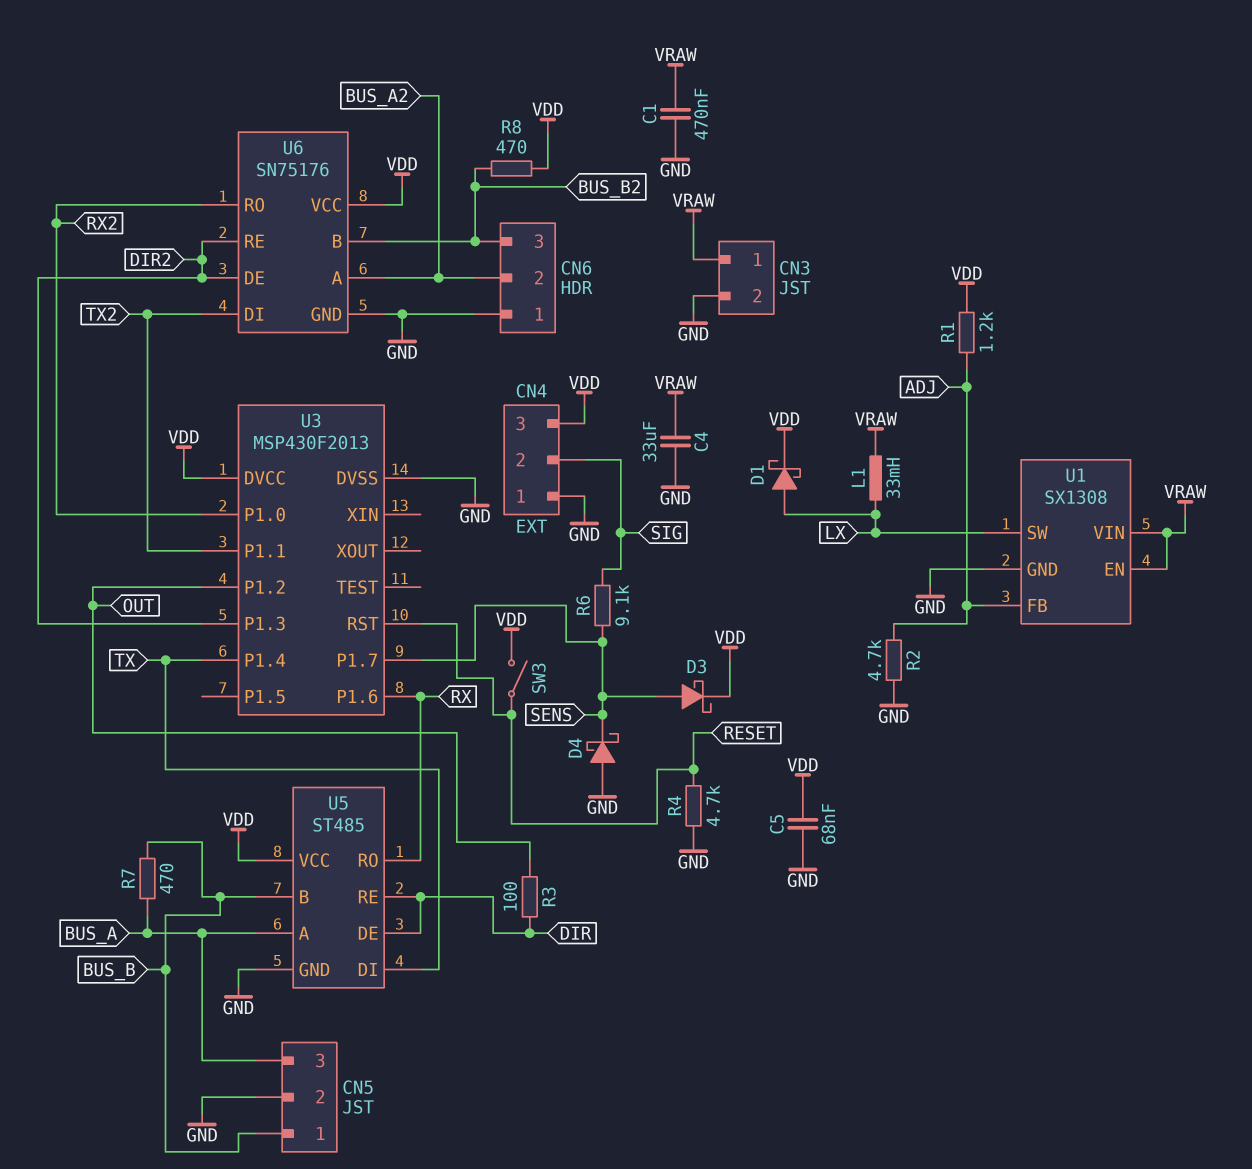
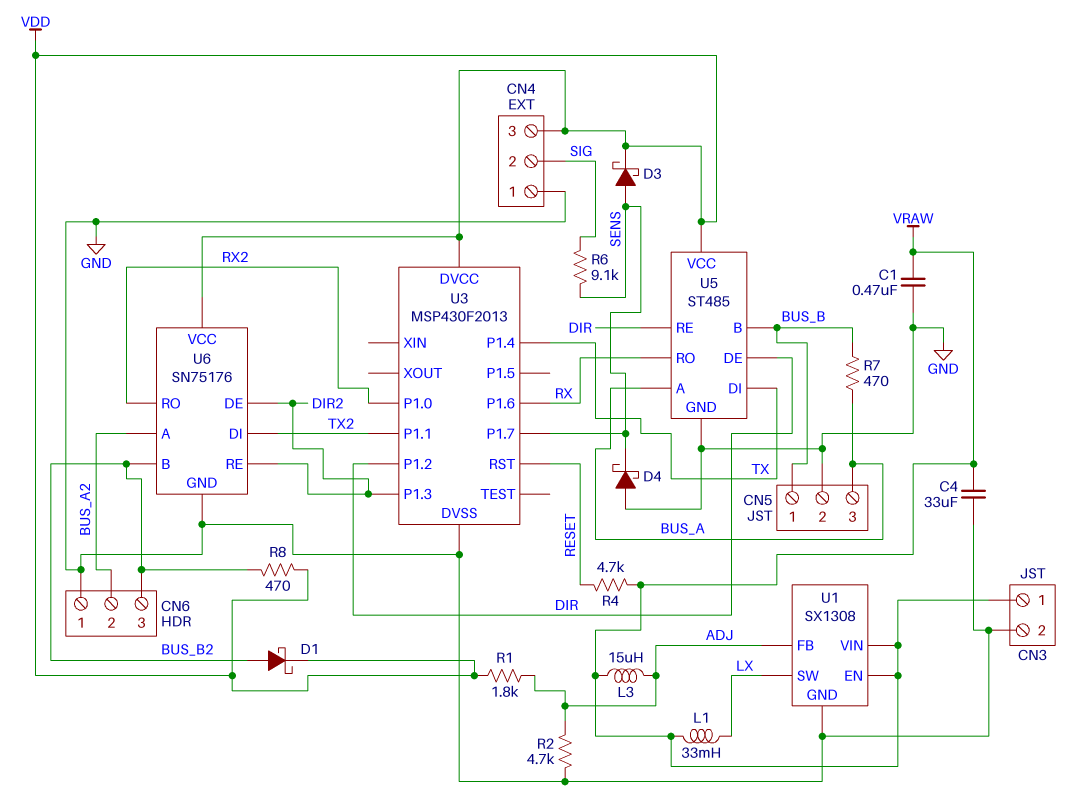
C5: 68nF (GND, VDD) -> none
D1: schottky (A LX, K VDD) -> schottky (A BUS_B2, K VDD)
L3: none -> 15uH (ADJ, VRAW)
R1: 1.2k (ADJ, VDD) -> 1.8k (ADJ, VDD)
R3: 100 (DIR, OUT) -> none
R4: 4.7k (GND, RESET) -> 4.7k (RESET, VRAW)
SW3: switch (RESET, VDD) -> none
U3 pin P1.2: OUT -> DIR

